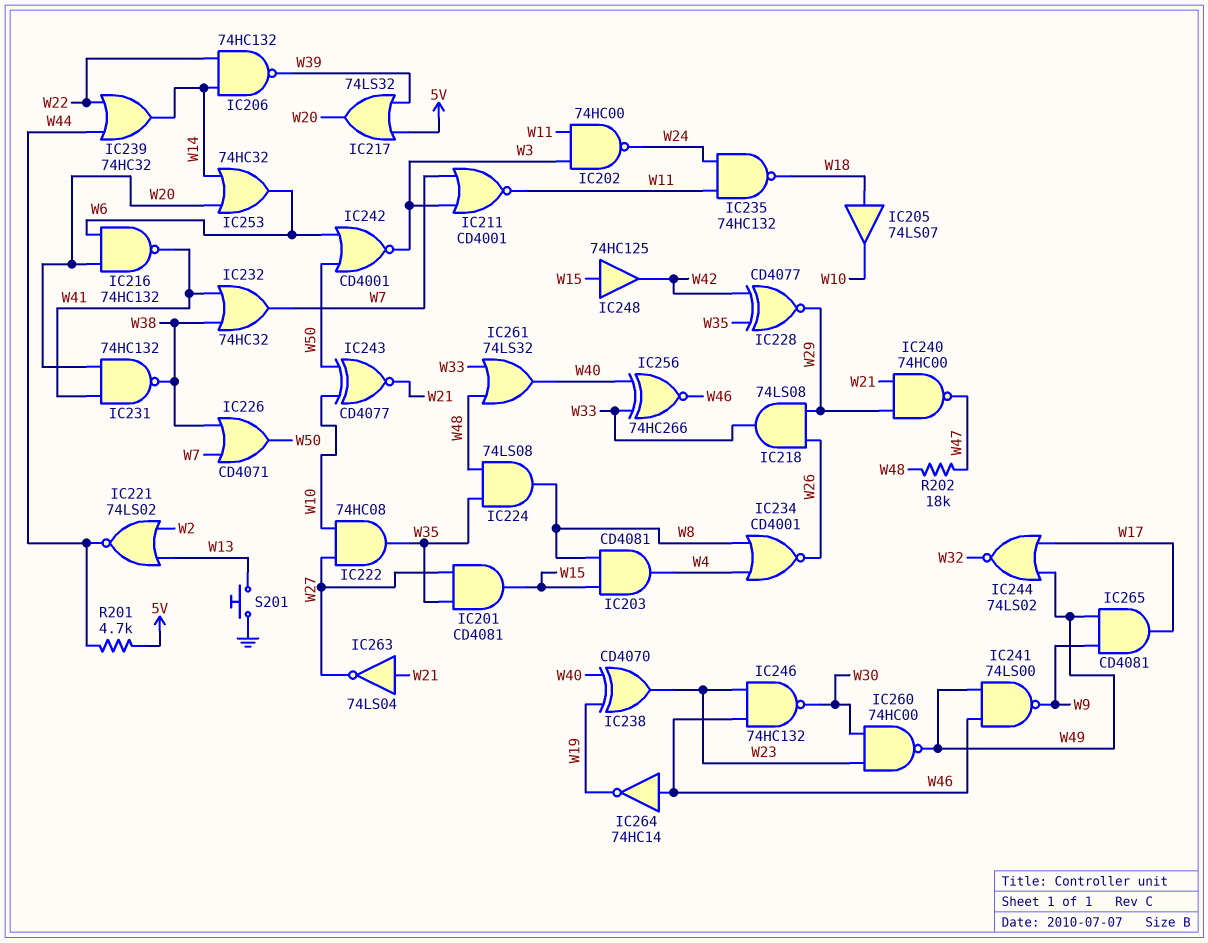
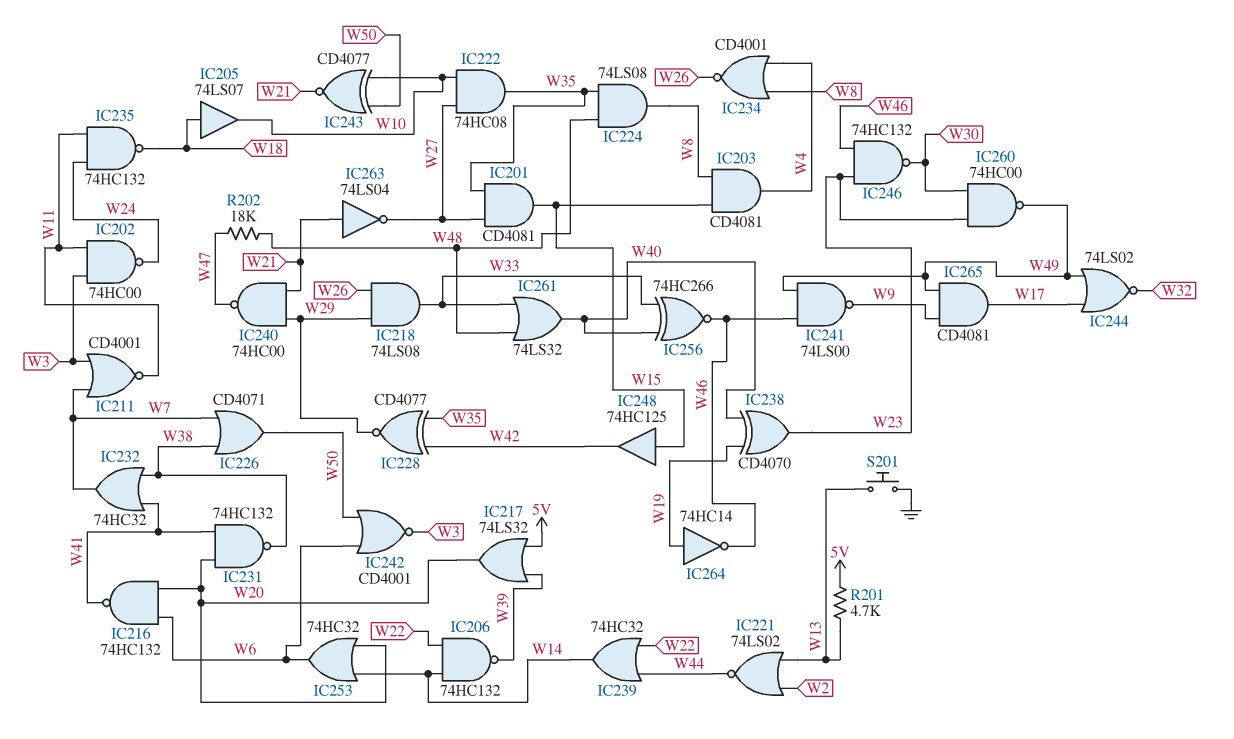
IC264: NOT 74HC14 (in W46, out W19) -> NOT 74HC14 (in W19, out W46)
R201: 4.7k (5V, W44) -> 4.7k (5V, W13)

